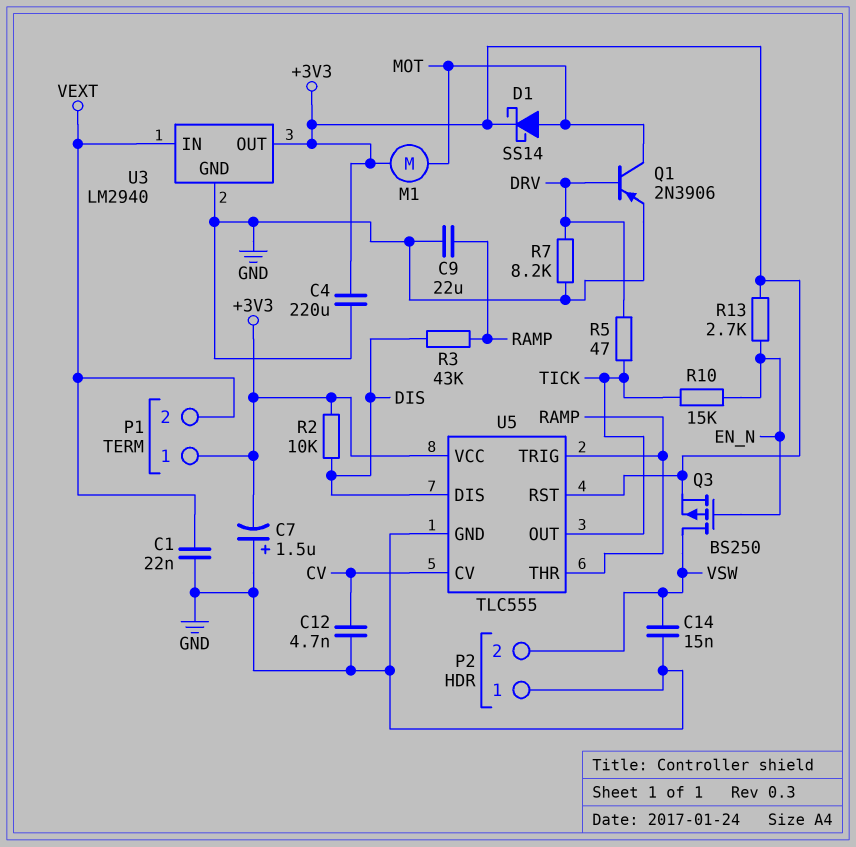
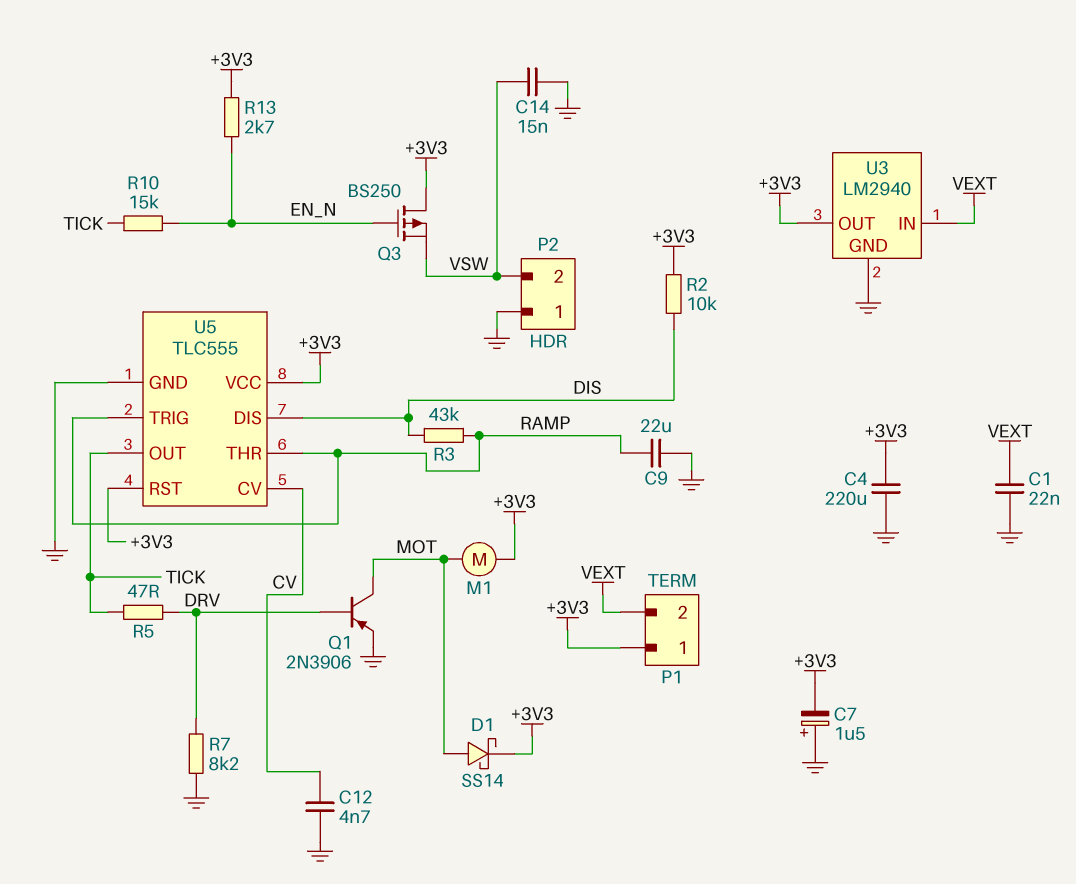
Q3: PMOS BS250 (G EN_N, D VSW, S +3V3) -> PMOS BS250 (G EN_N, D +3V3, S VSW)

